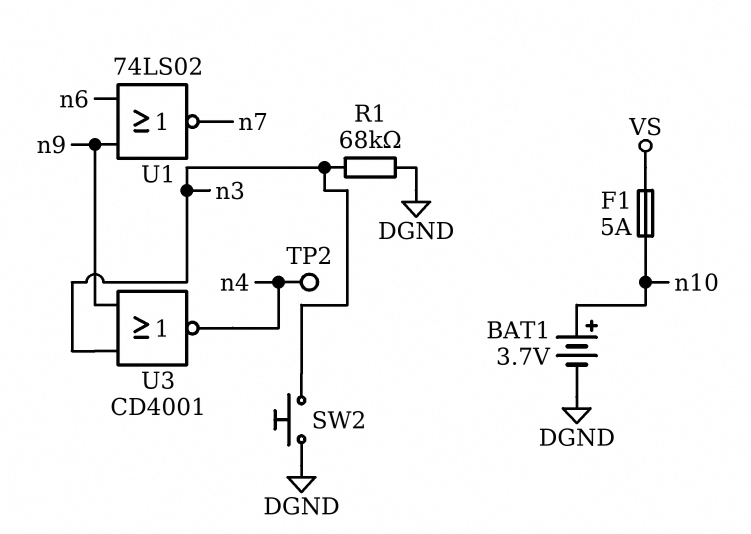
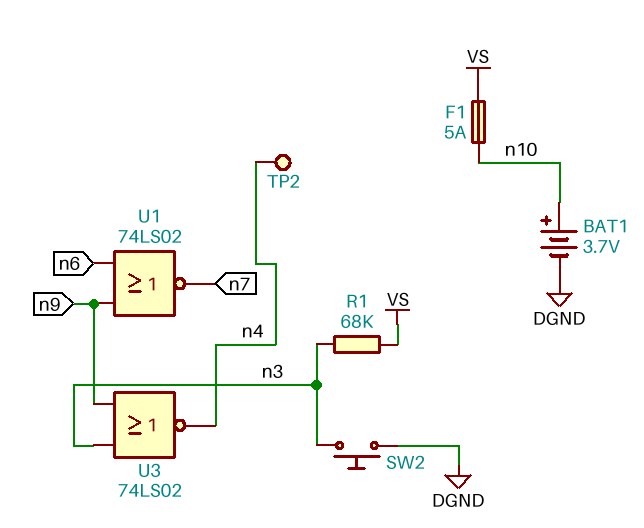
R1: 68k (DGND, n3) -> 68k (VS, n3)
U3: NOR CD4001 (in n3, in n9, out n4) -> NOR 74LS02 (in n3, in n9, out n4)

